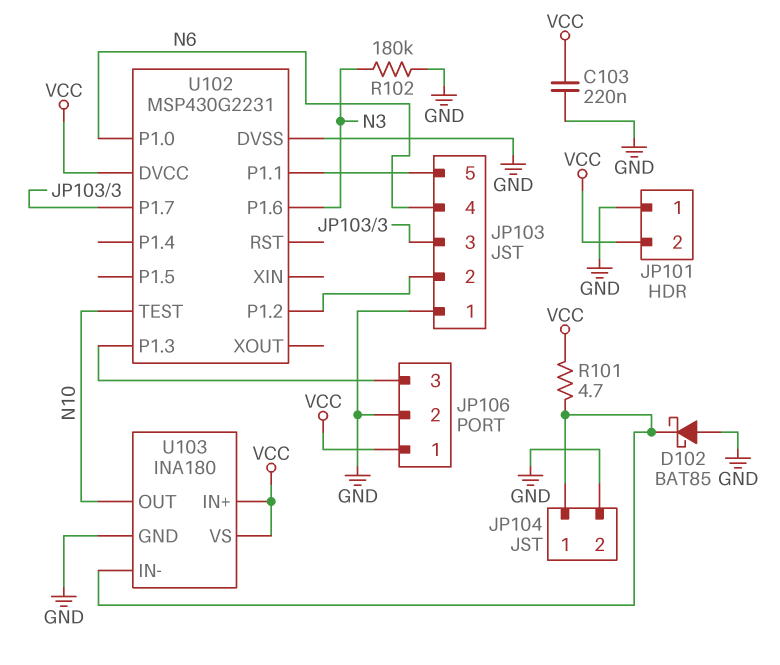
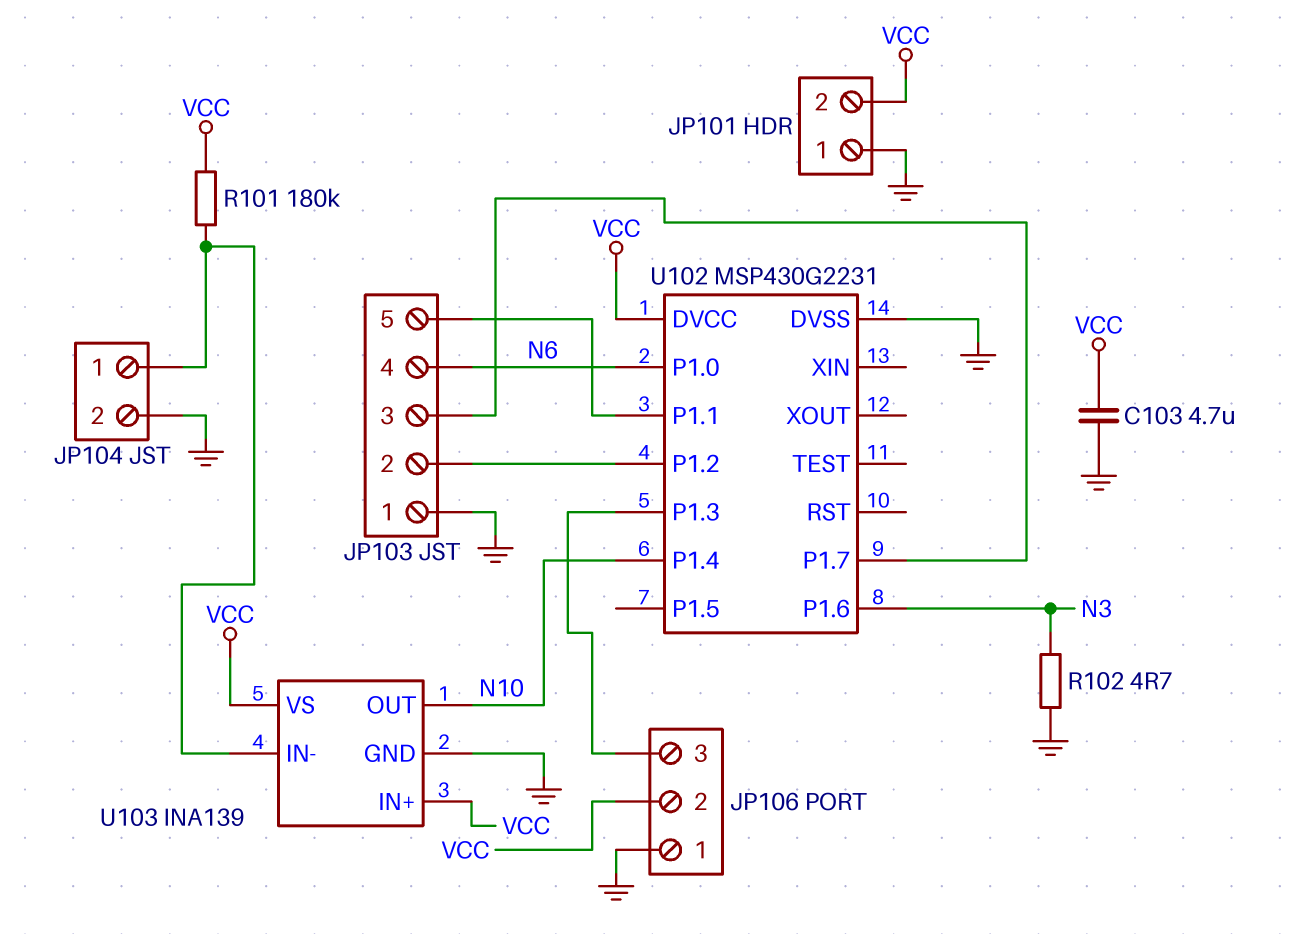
C103: 220nF (GND, VCC) -> 4.7uF (GND, VCC)
D102: schottky BAT85 (A GND, K JP104/1) -> none
JP106 pin 1: VCC -> GND
JP106 pin 2: GND -> VCC
R101: 4.7 (JP104/1, VCC) -> 180k (JP104/1, VCC)
R102: 180k (GND, N3) -> 4.7 (GND, N3)
U102 pin P1.4: none -> N10
U102 pin TEST: N10 -> none
U103: INA180 -> INA139

